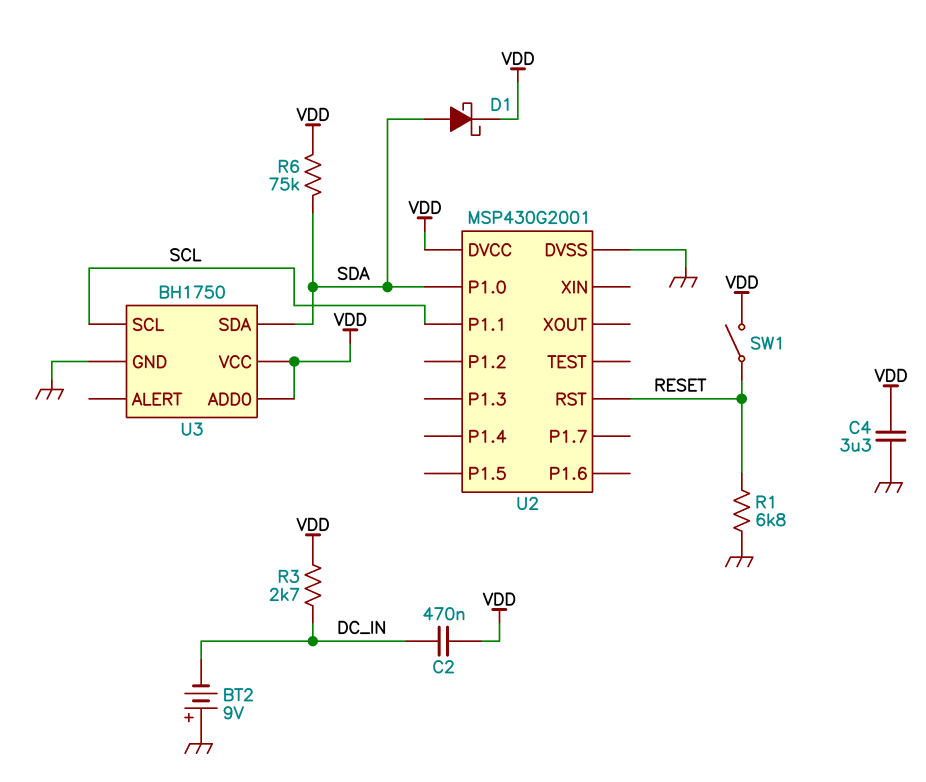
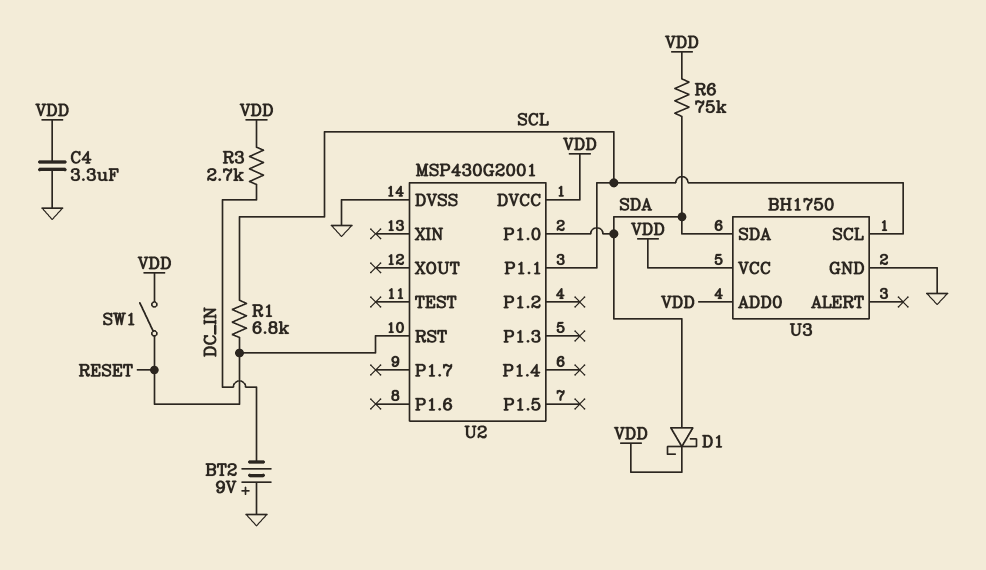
C2: 470nF (DC_IN, VDD) -> none
R1: 6.8k (GND, RESET) -> 6.8k (RESET, SCL)

